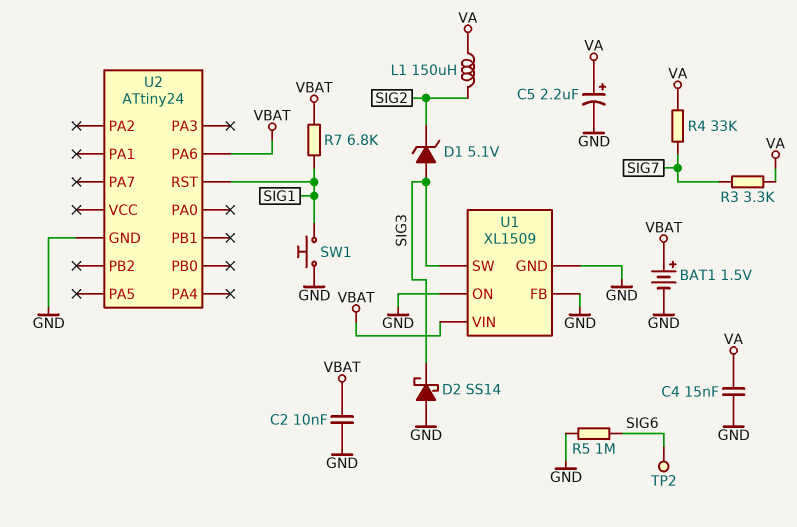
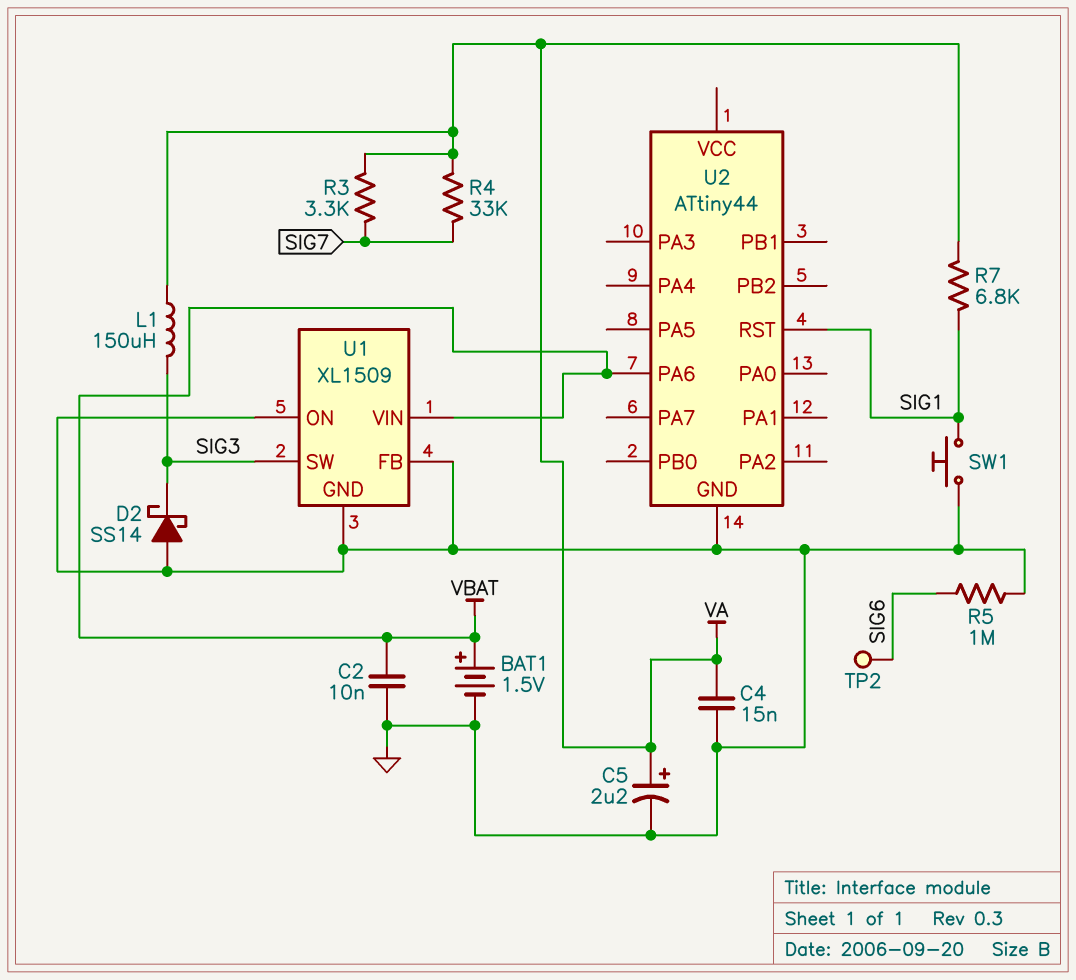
D1: zener 5.1V (A SIG3, K SIG2) -> none
L1: 150uH (SIG2, VA) -> 150uH (SIG3, VA)
R7: 6.8k (SIG1, VBAT) -> 6.8k (SIG1, VA)
U2: ATtiny24 -> ATtiny44

